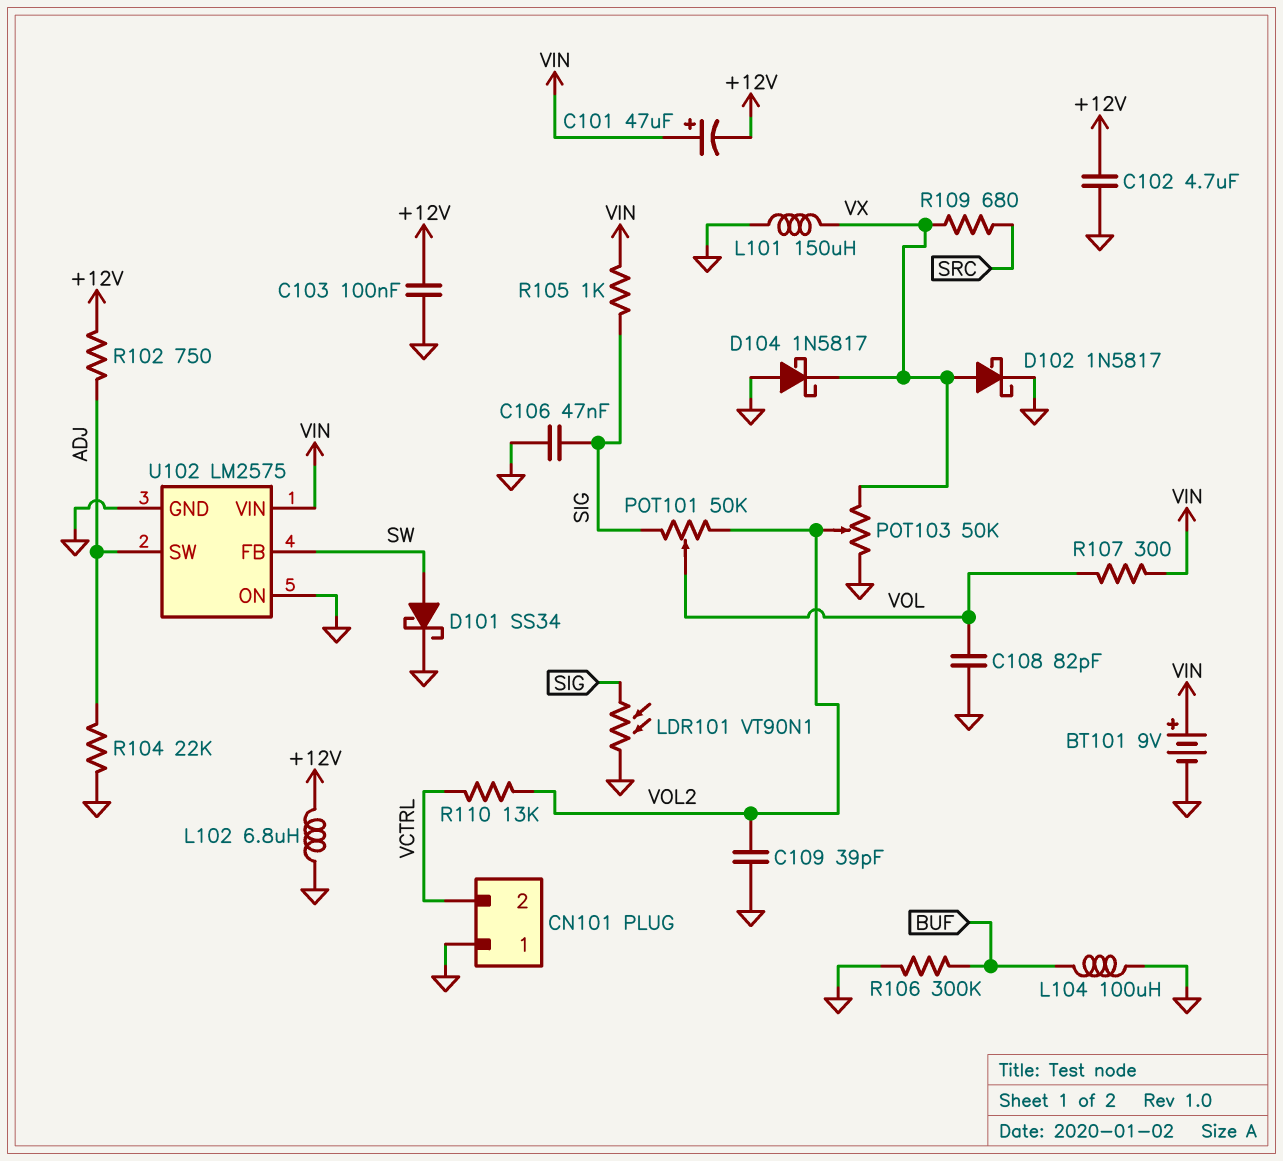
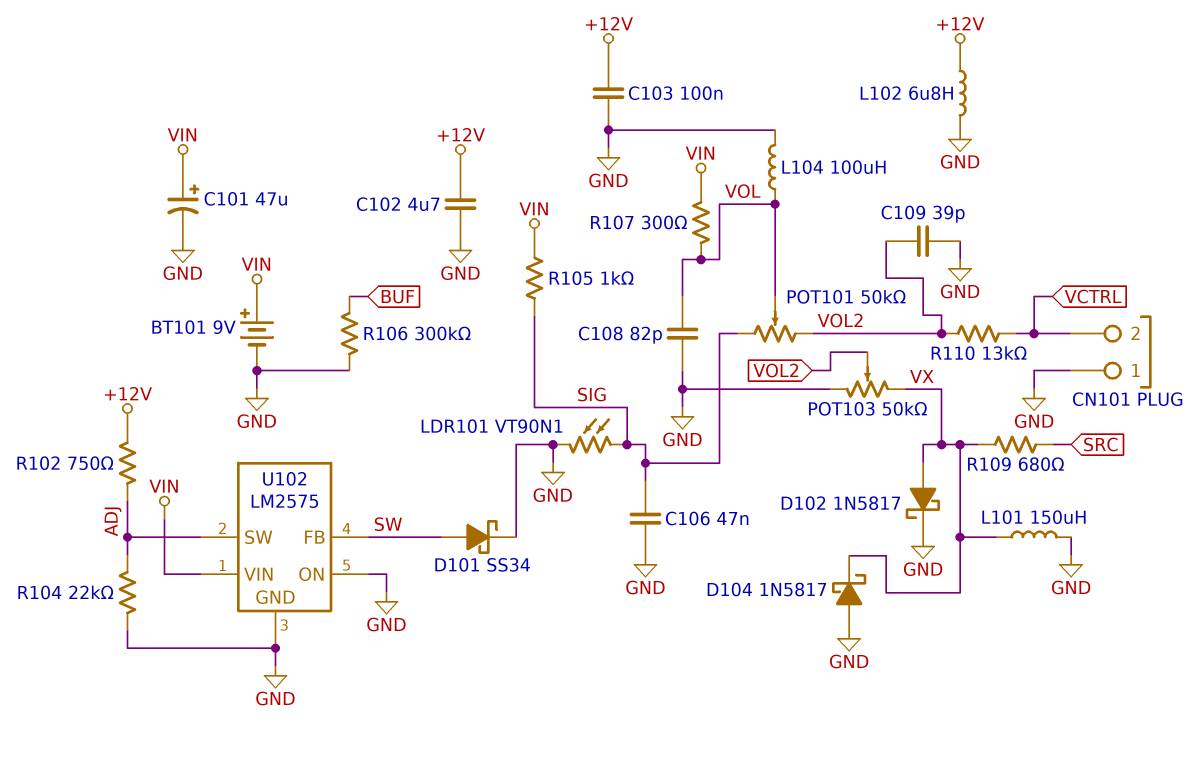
C101: 47uF (plus VIN, minus +12V) -> 47uF (plus VIN, minus GND)
L104: 100uH (BUF, GND) -> 100uH (GND, VOL)

